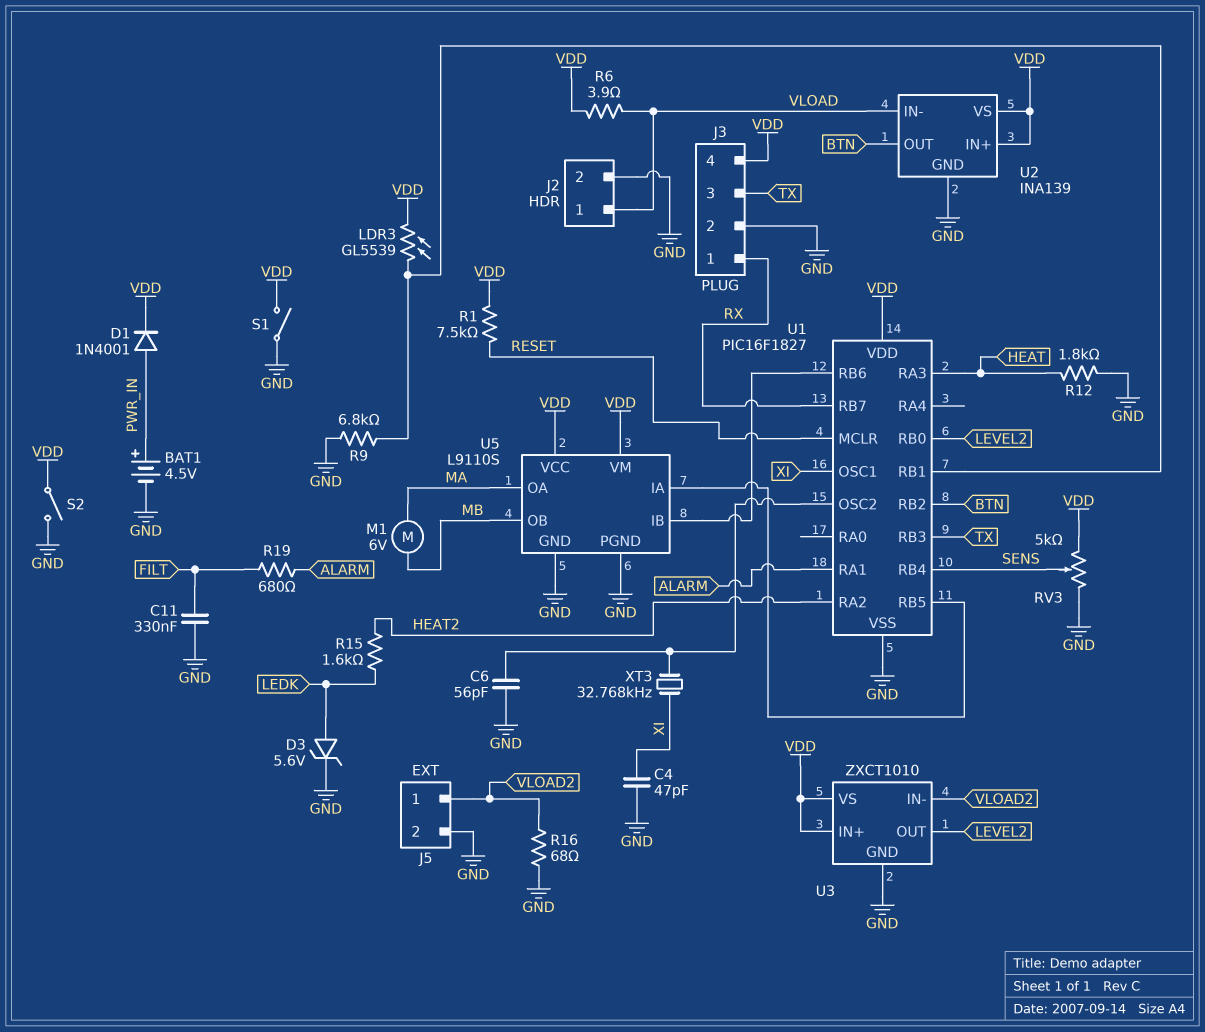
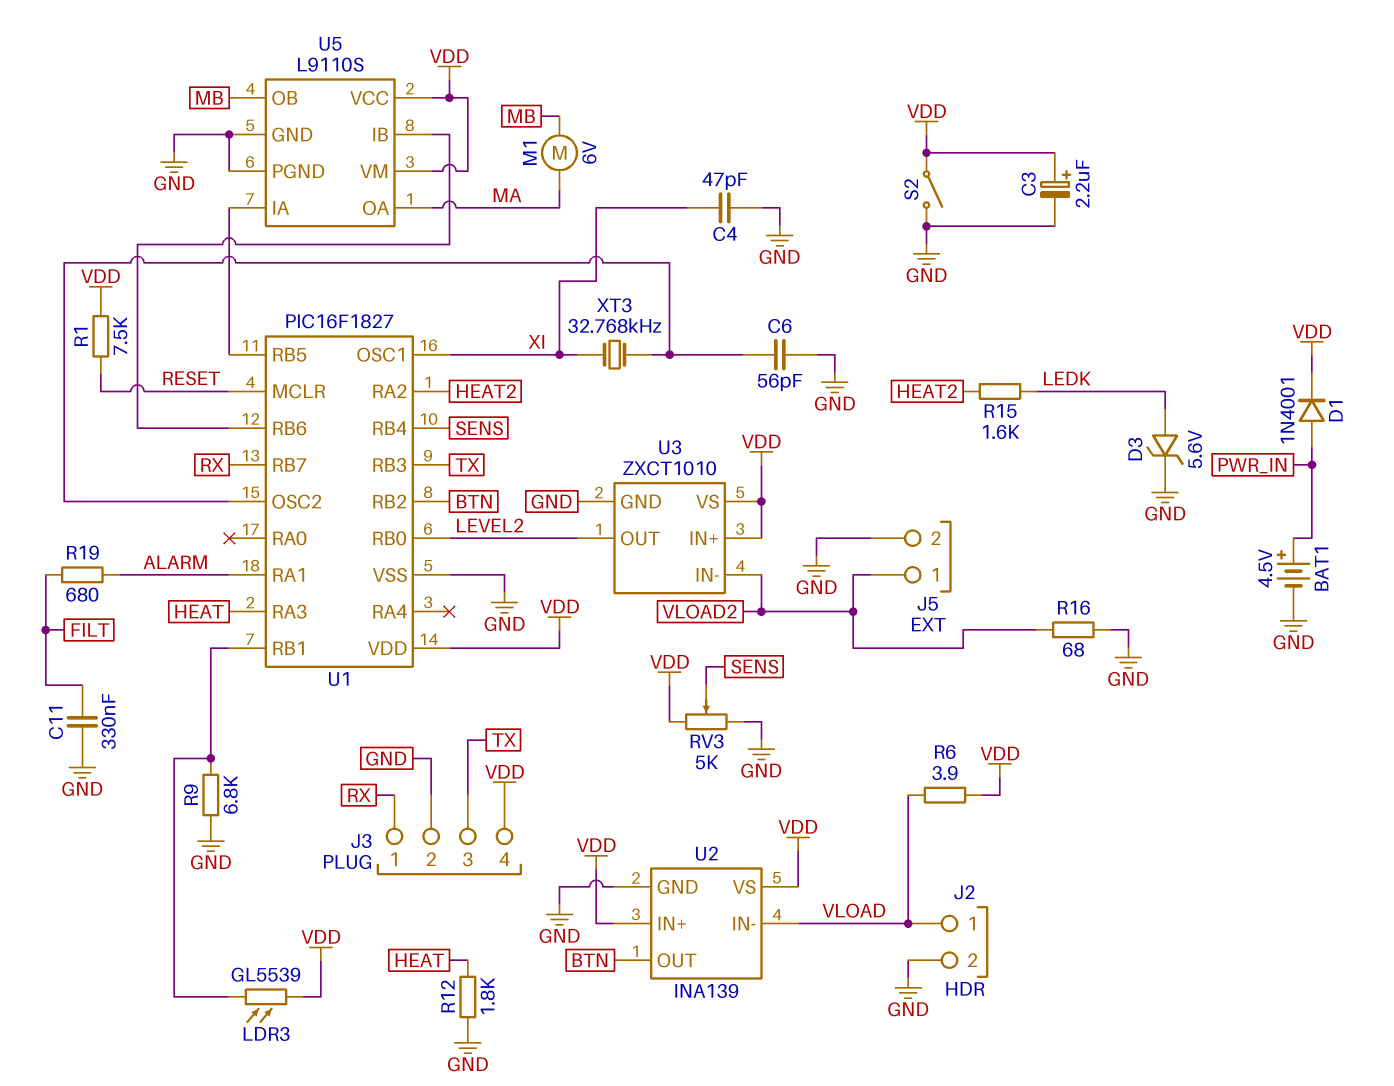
C3: none -> 2.2uF (plus VDD, minus GND)
S1: switch (GND, VDD) -> none

